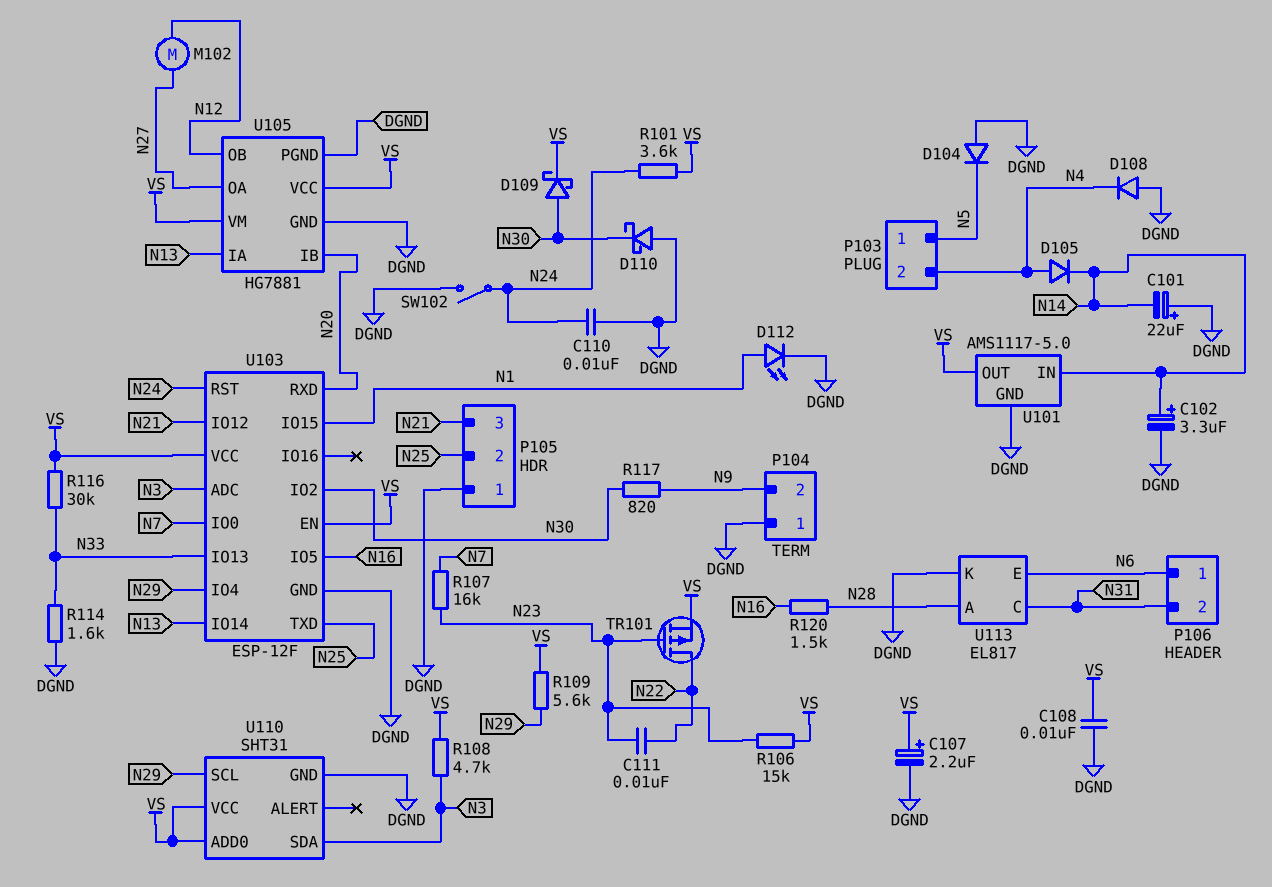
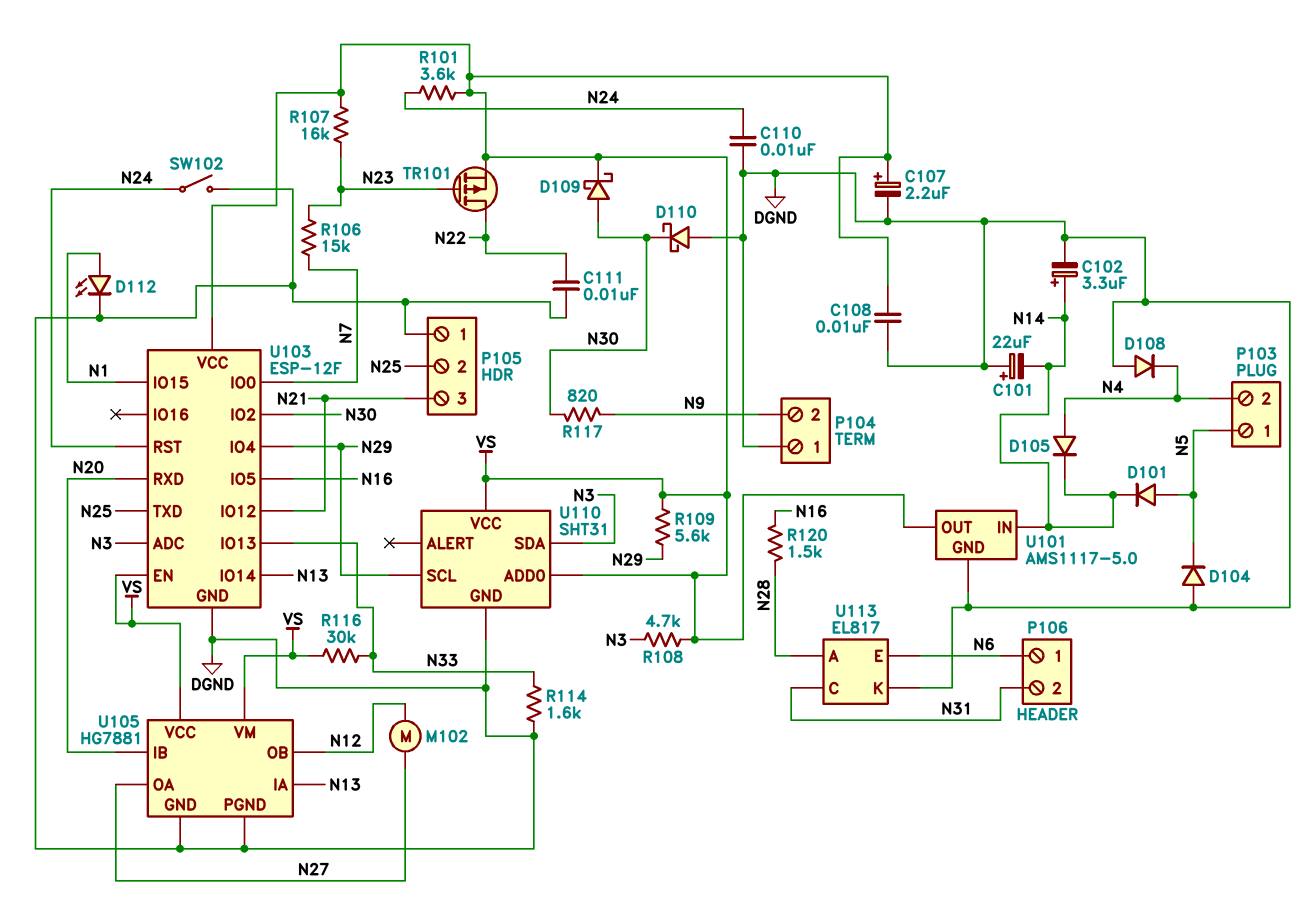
C111: 10nF (N22, N23) -> 10nF (DGND, N22)
D101: none -> diode (A N5, K N14)
R106: 15k (N23, VS) -> 15k (N7, N23)
R107: 16k (N7, N23) -> 16k (N23, VS)

